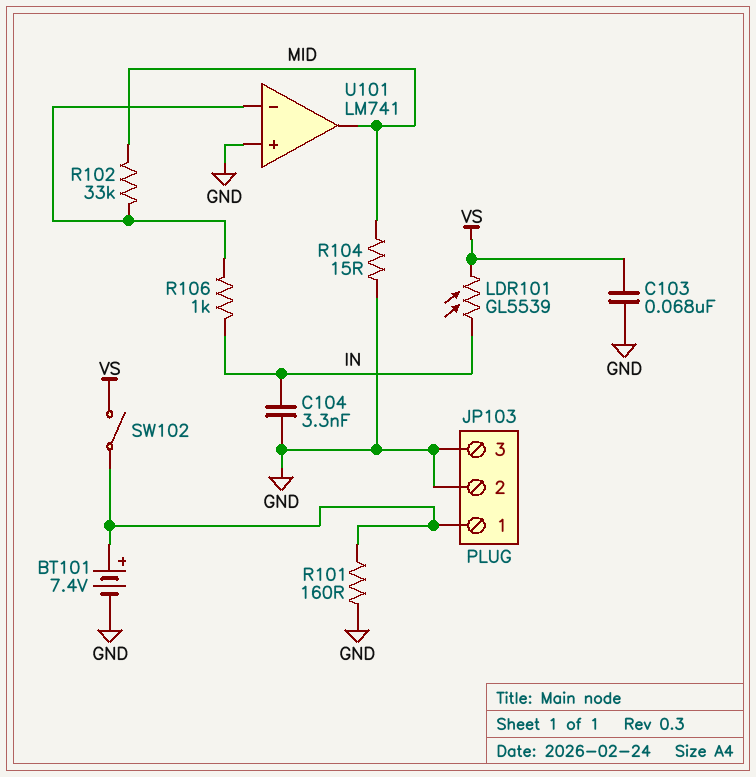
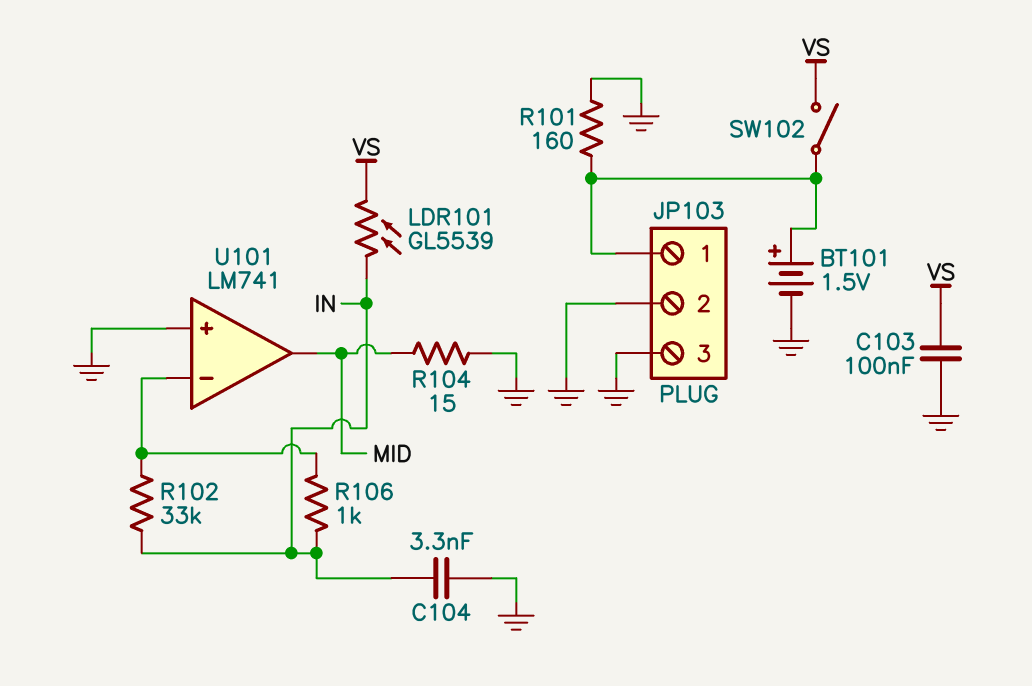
BT101: 7.4V (plus JP103/1, minus GND) -> 1.5V (plus JP103/1, minus GND)
C103: 68nF (GND, VS) -> 100nF (GND, VS)
R102: 33k (MID, U101/in-) -> 33k (IN, U101/in-)

